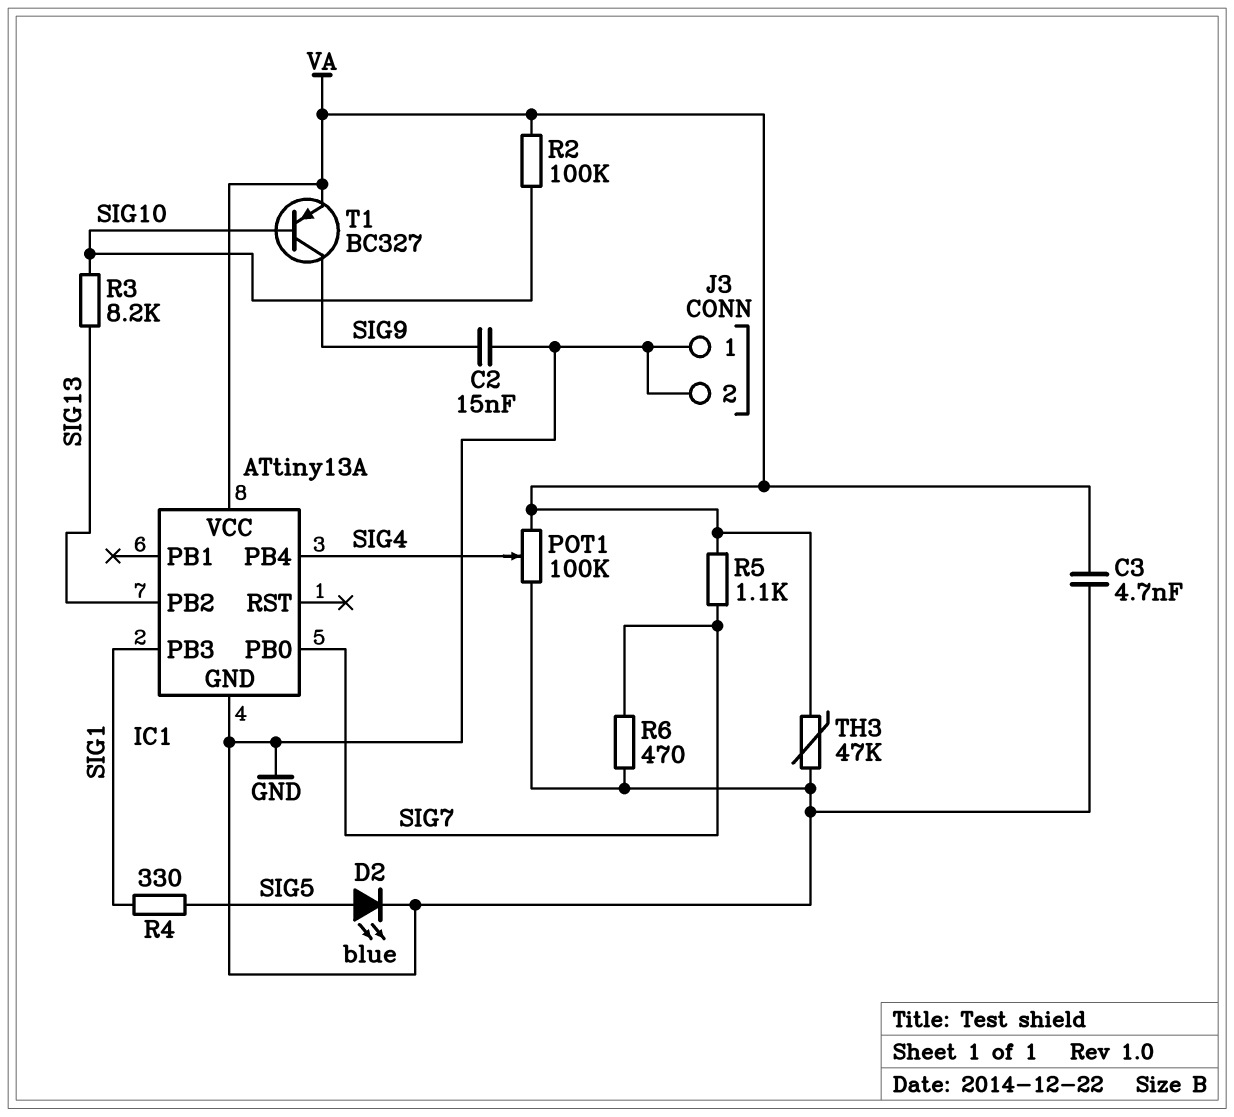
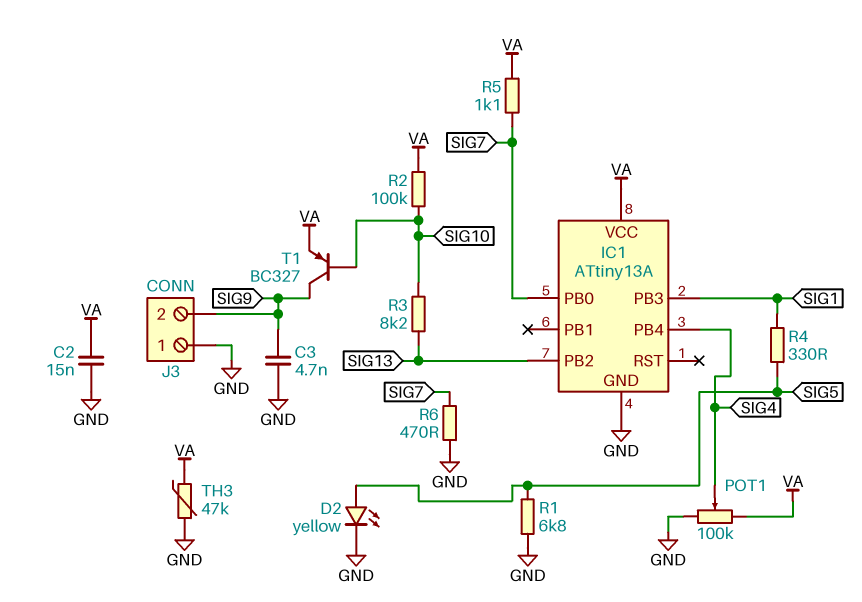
C2: 15nF (GND, SIG9) -> 15nF (GND, VA)
C3: 4.7nF (GND, VA) -> 4.7nF (GND, SIG9)
D2: LED blue (A SIG5, K GND) -> LED yellow (A SIG5, K GND)
J3 pin 2: GND -> SIG9
R1: none -> 6.8k (GND, SIG5)

